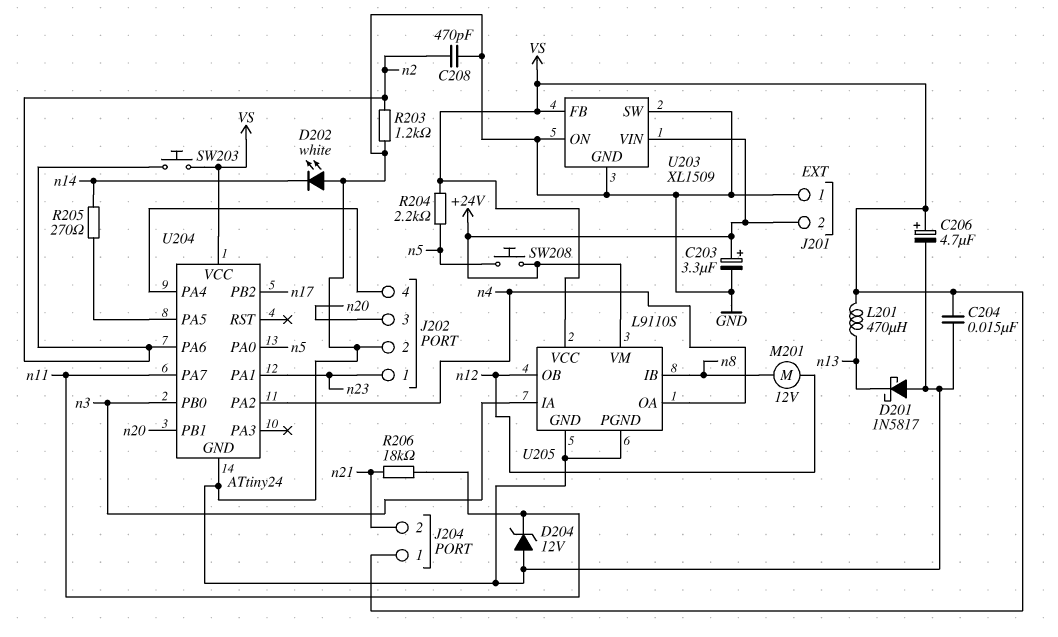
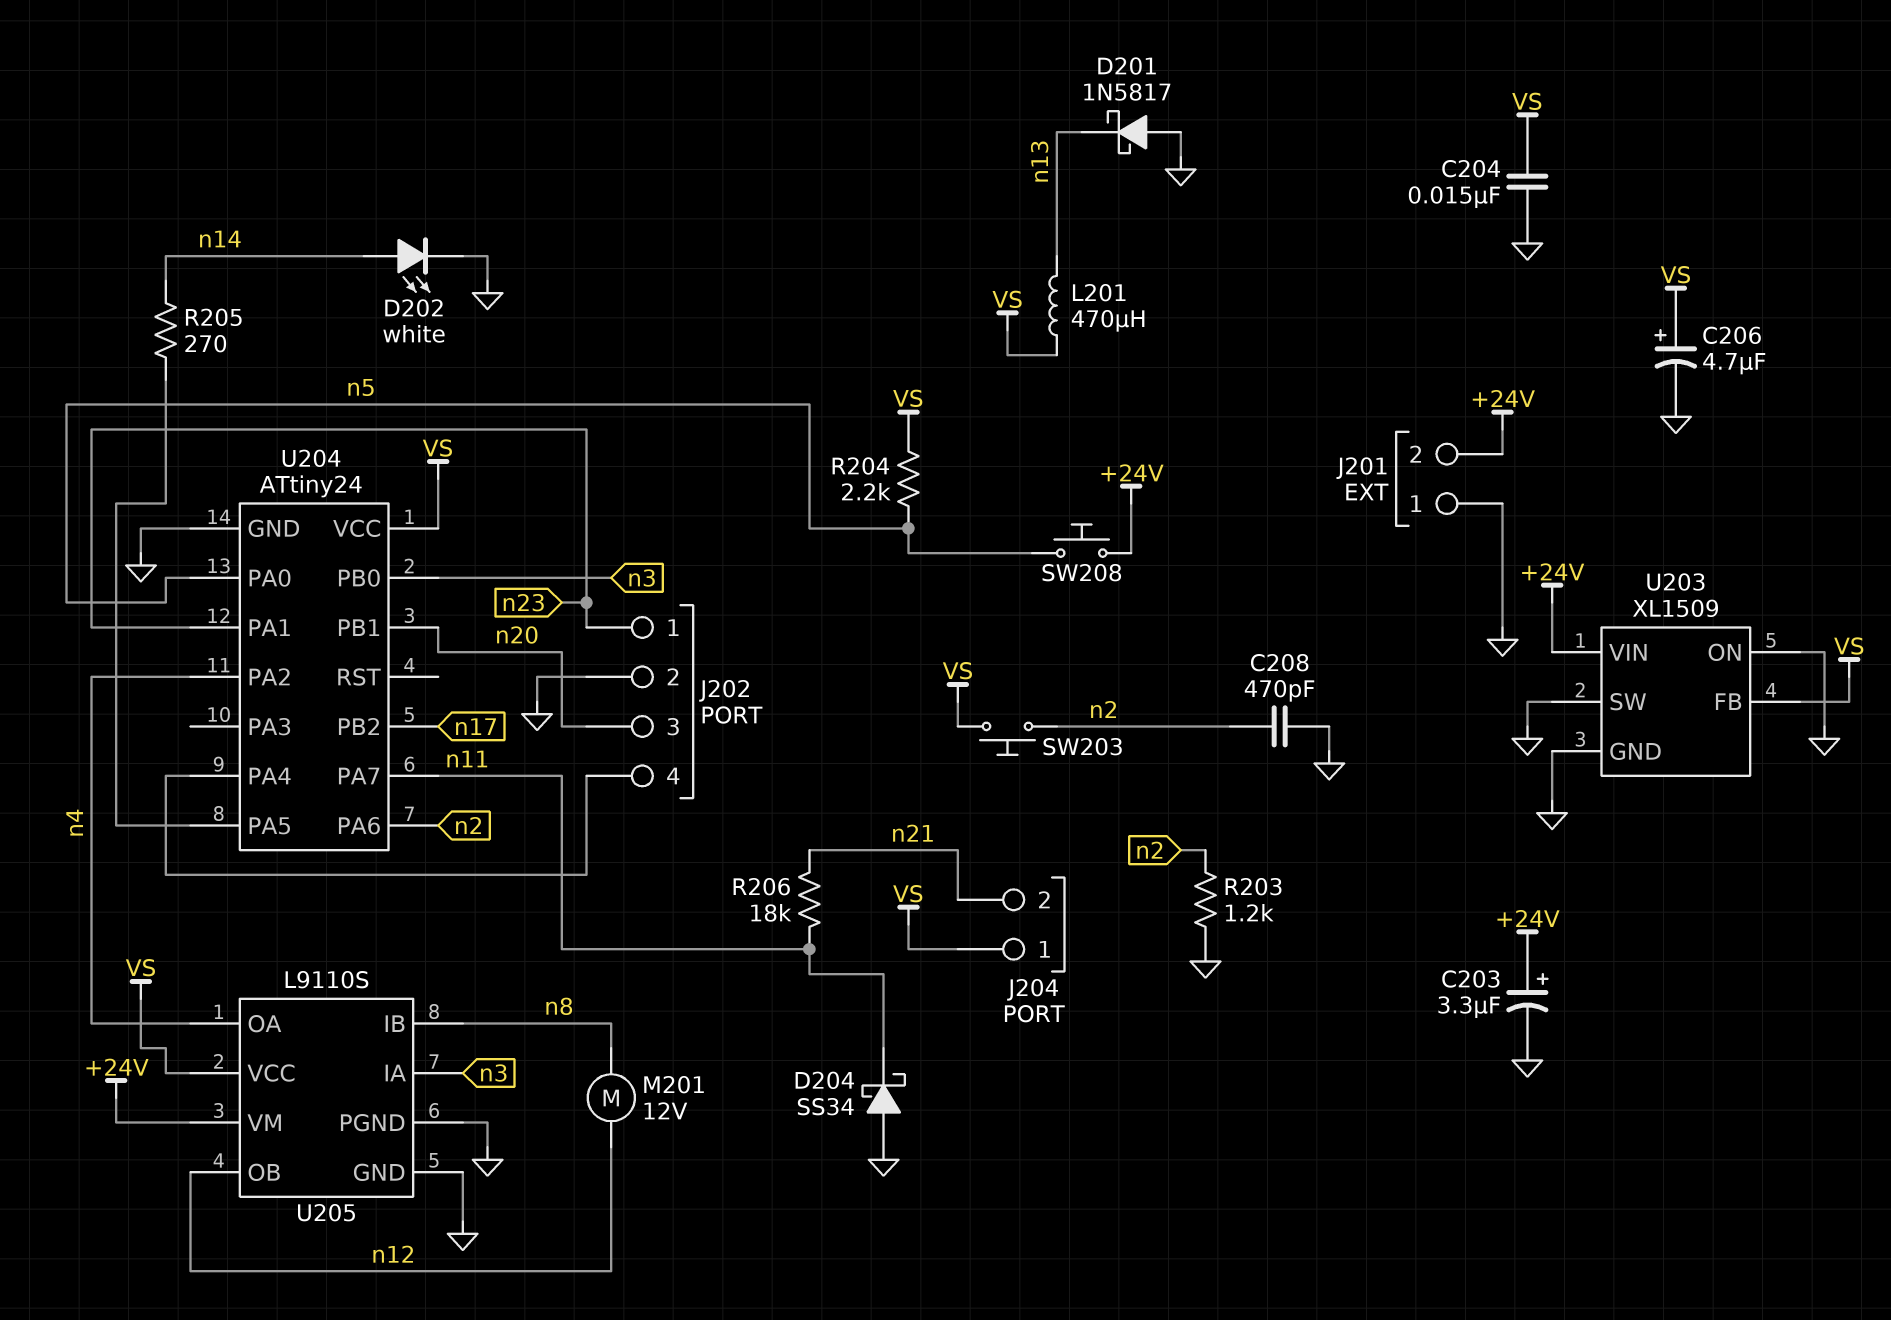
D202: LED white (A GND, K n14) -> LED white (A n14, K GND)
D204: zener 12V (A GND, K n11) -> schottky SS34 (A GND, K n11)

